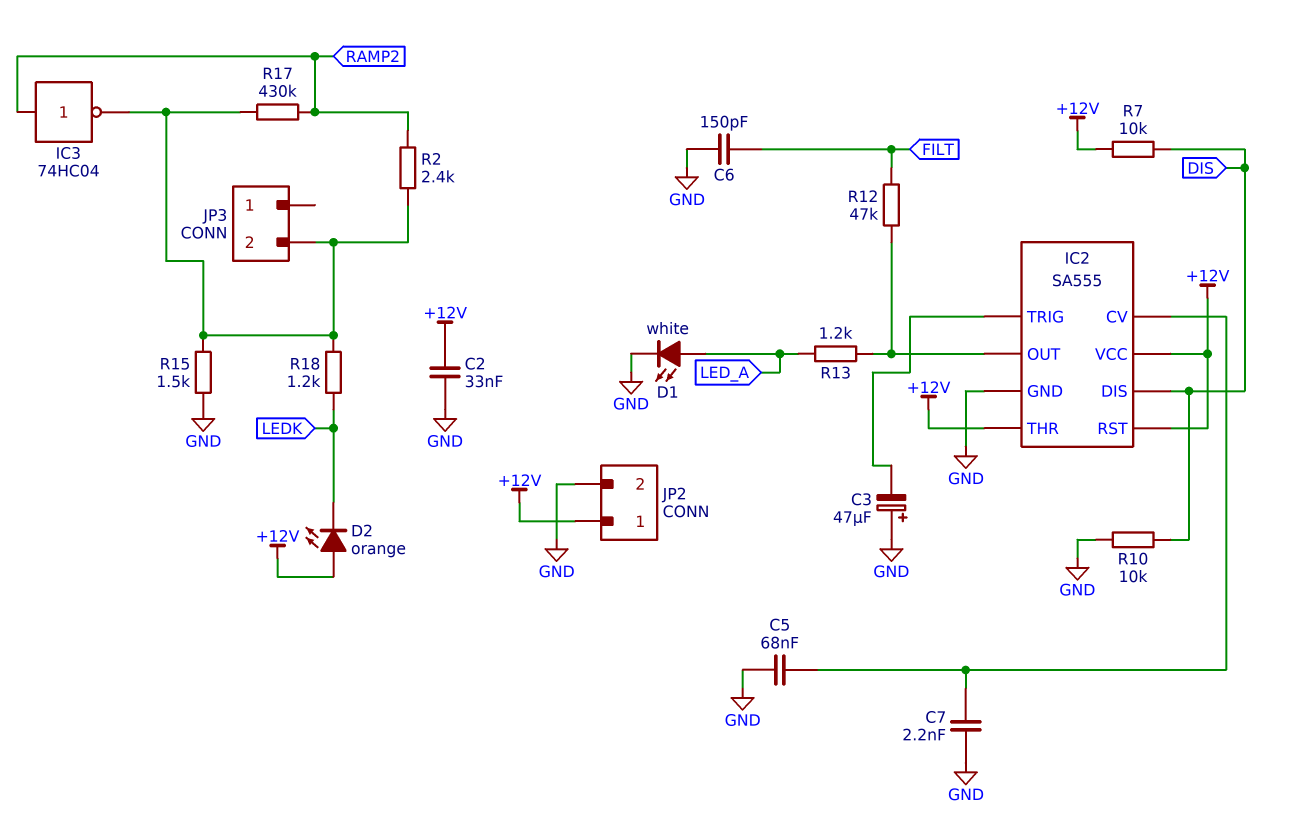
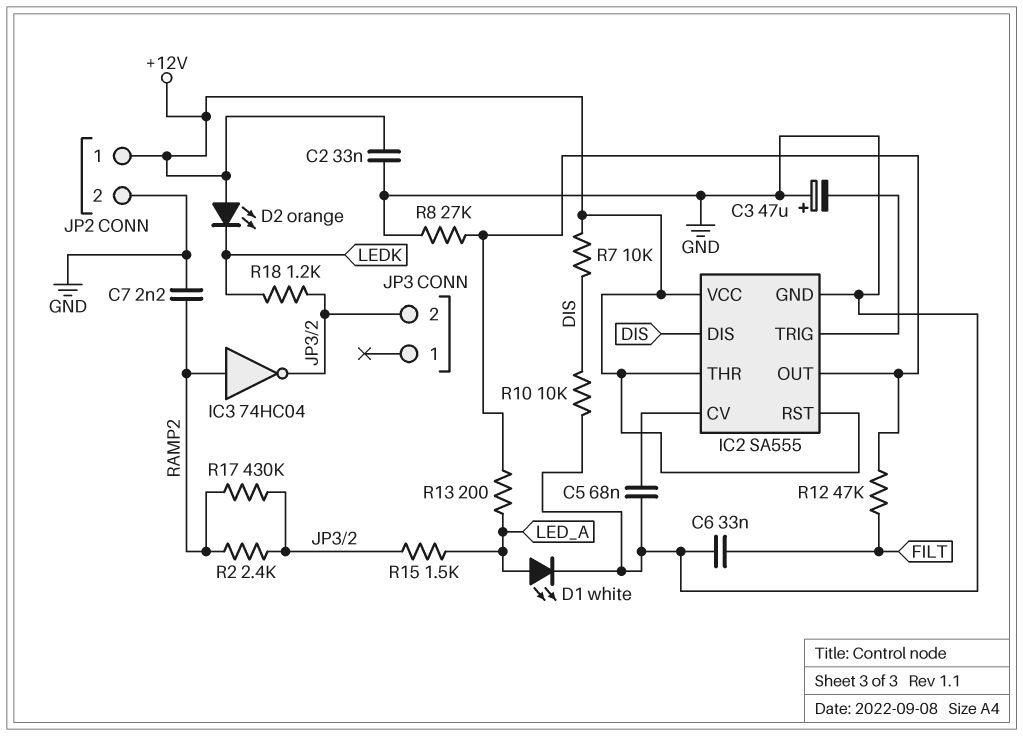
C6: 150pF (FILT, GND) -> 33nF (FILT, GND)
C7: 2.2nF (GND, IC2/CV) -> 2.2nF (GND, RAMP2)
R8: none -> 27k (GND, IC2/OUT)
R13: 1.2k (IC2/OUT, LED_A) -> 200 (IC2/OUT, LED_A)
R15: 1.5k (GND, JP3/2) -> 1.5k (JP3/2, LED_A)

